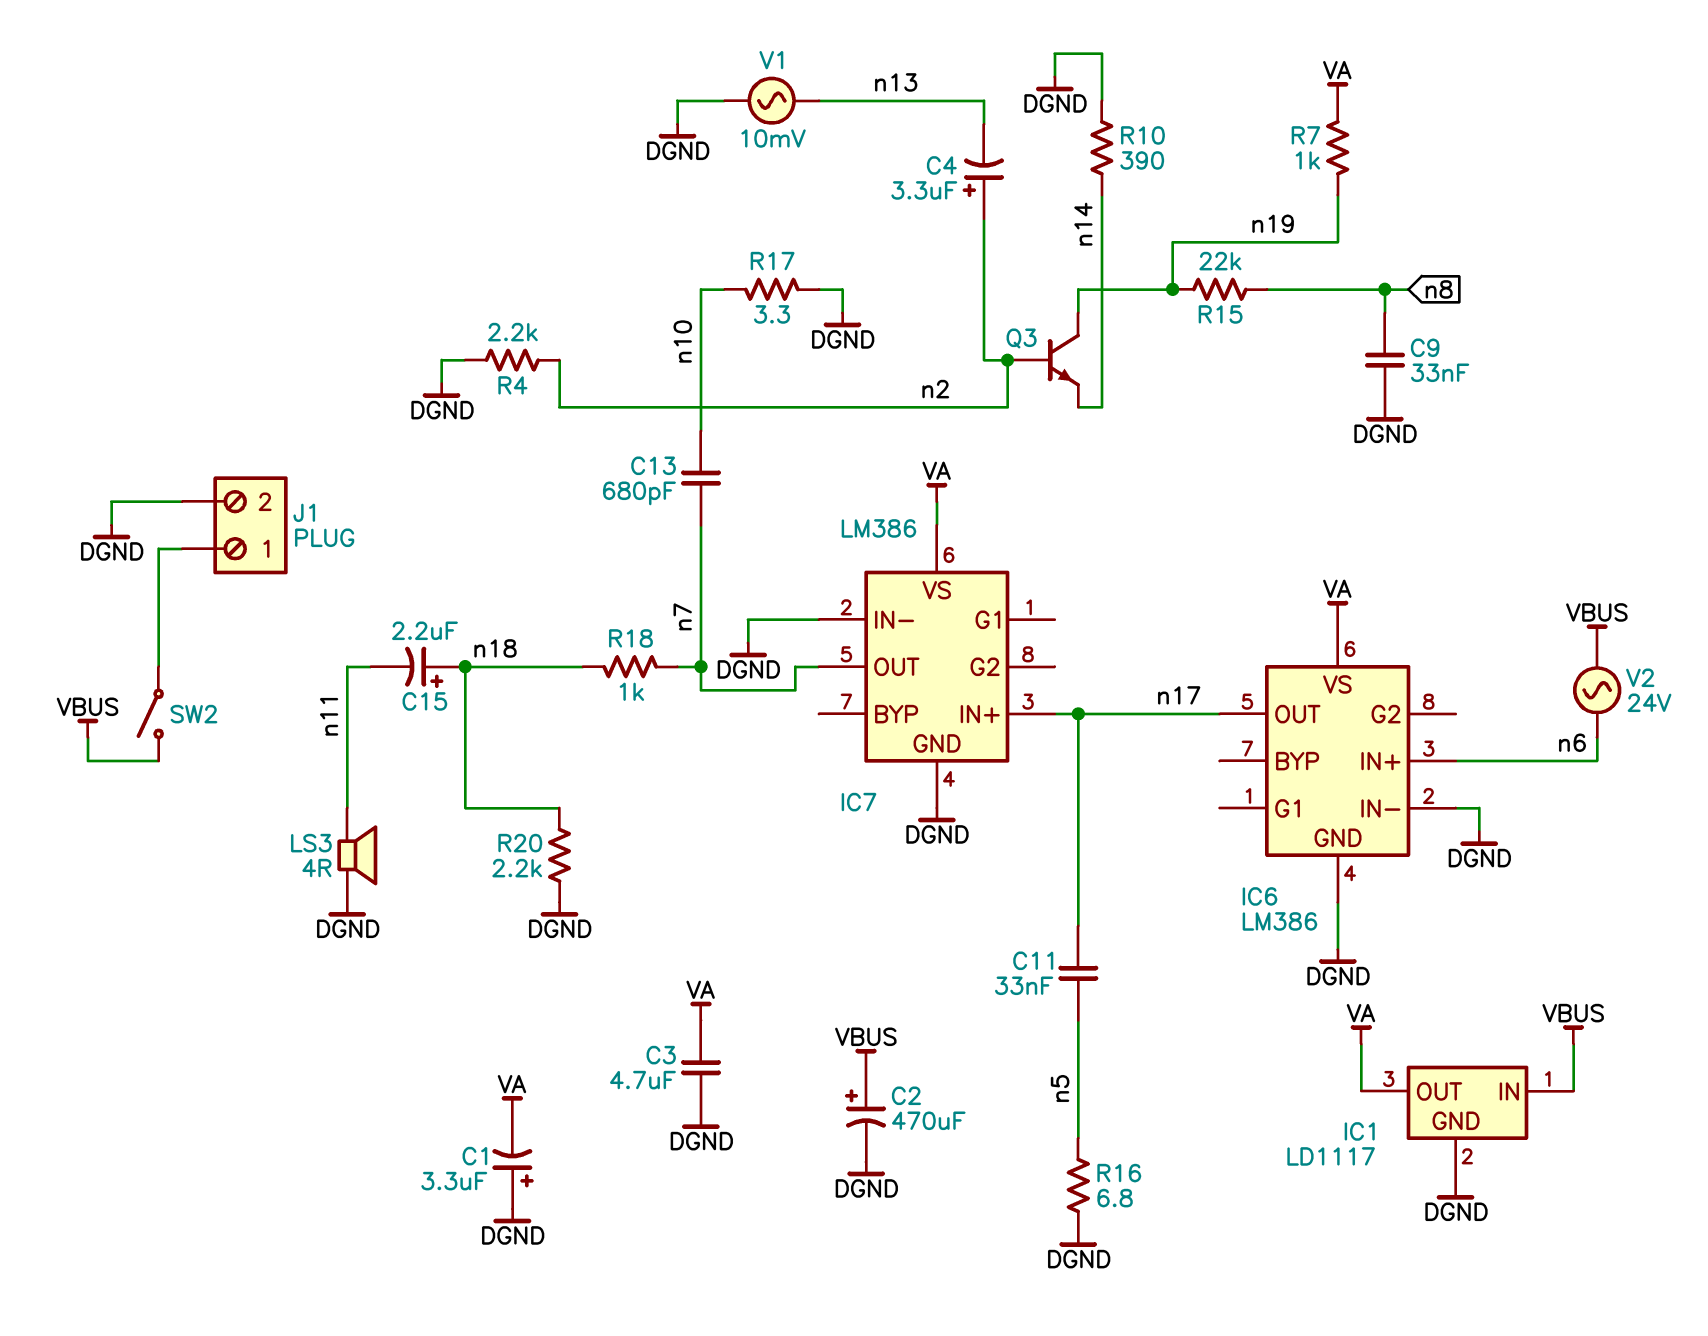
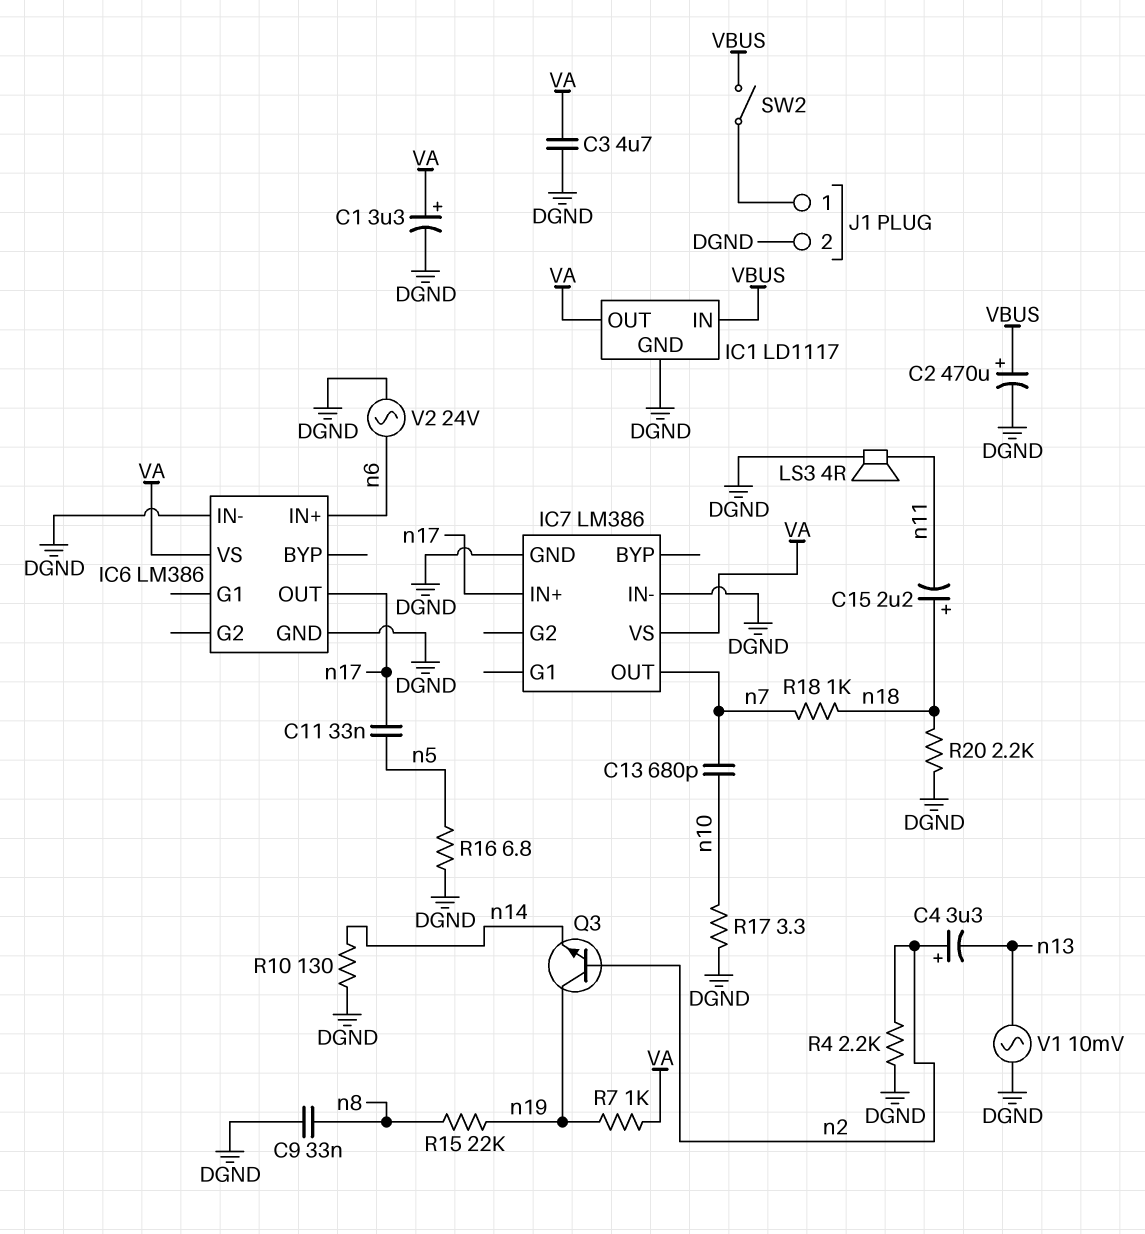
C1: 3.3uF (plus DGND, minus VA) -> 3.3uF (plus VA, minus DGND)
R10: 390 (DGND, n14) -> 130 (DGND, n14)
V2: AC 24V (VBUS, n6) -> AC 24V (DGND, n6)

